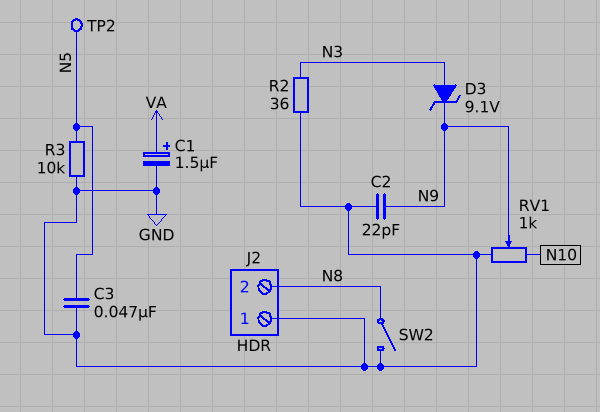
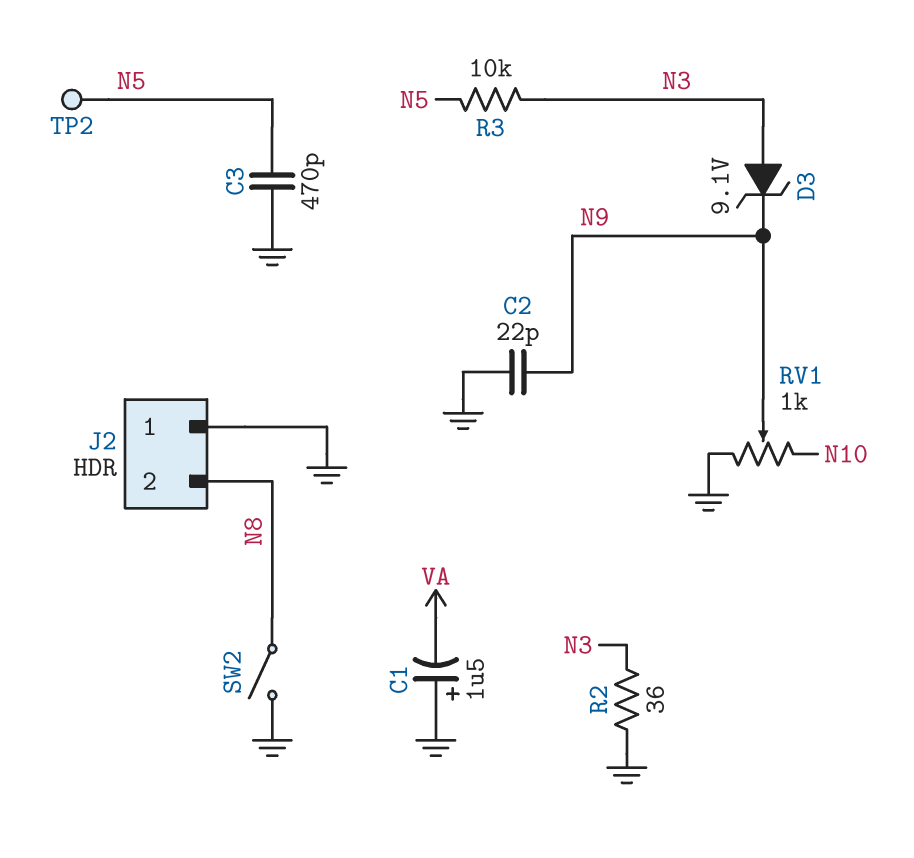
C1: 1.5uF (plus VA, minus GND) -> 1.5uF (plus GND, minus VA)
C3: 47nF (GND, N5) -> 470pF (GND, N5)
R3: 10k (GND, N5) -> 10k (N3, N5)

